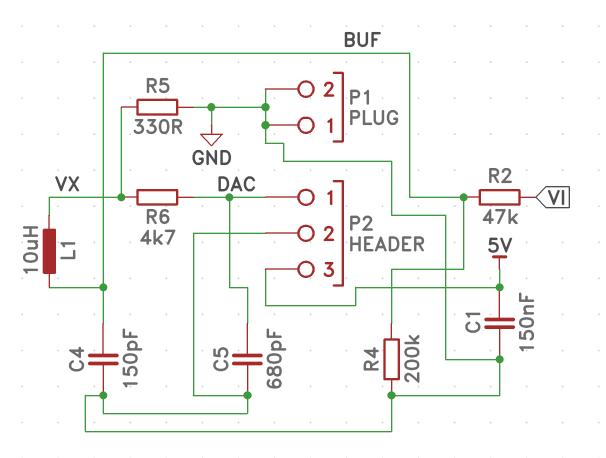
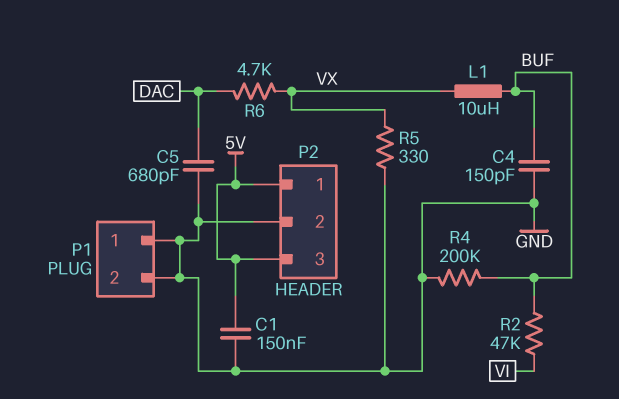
P2 pin 1: DAC -> 5V

